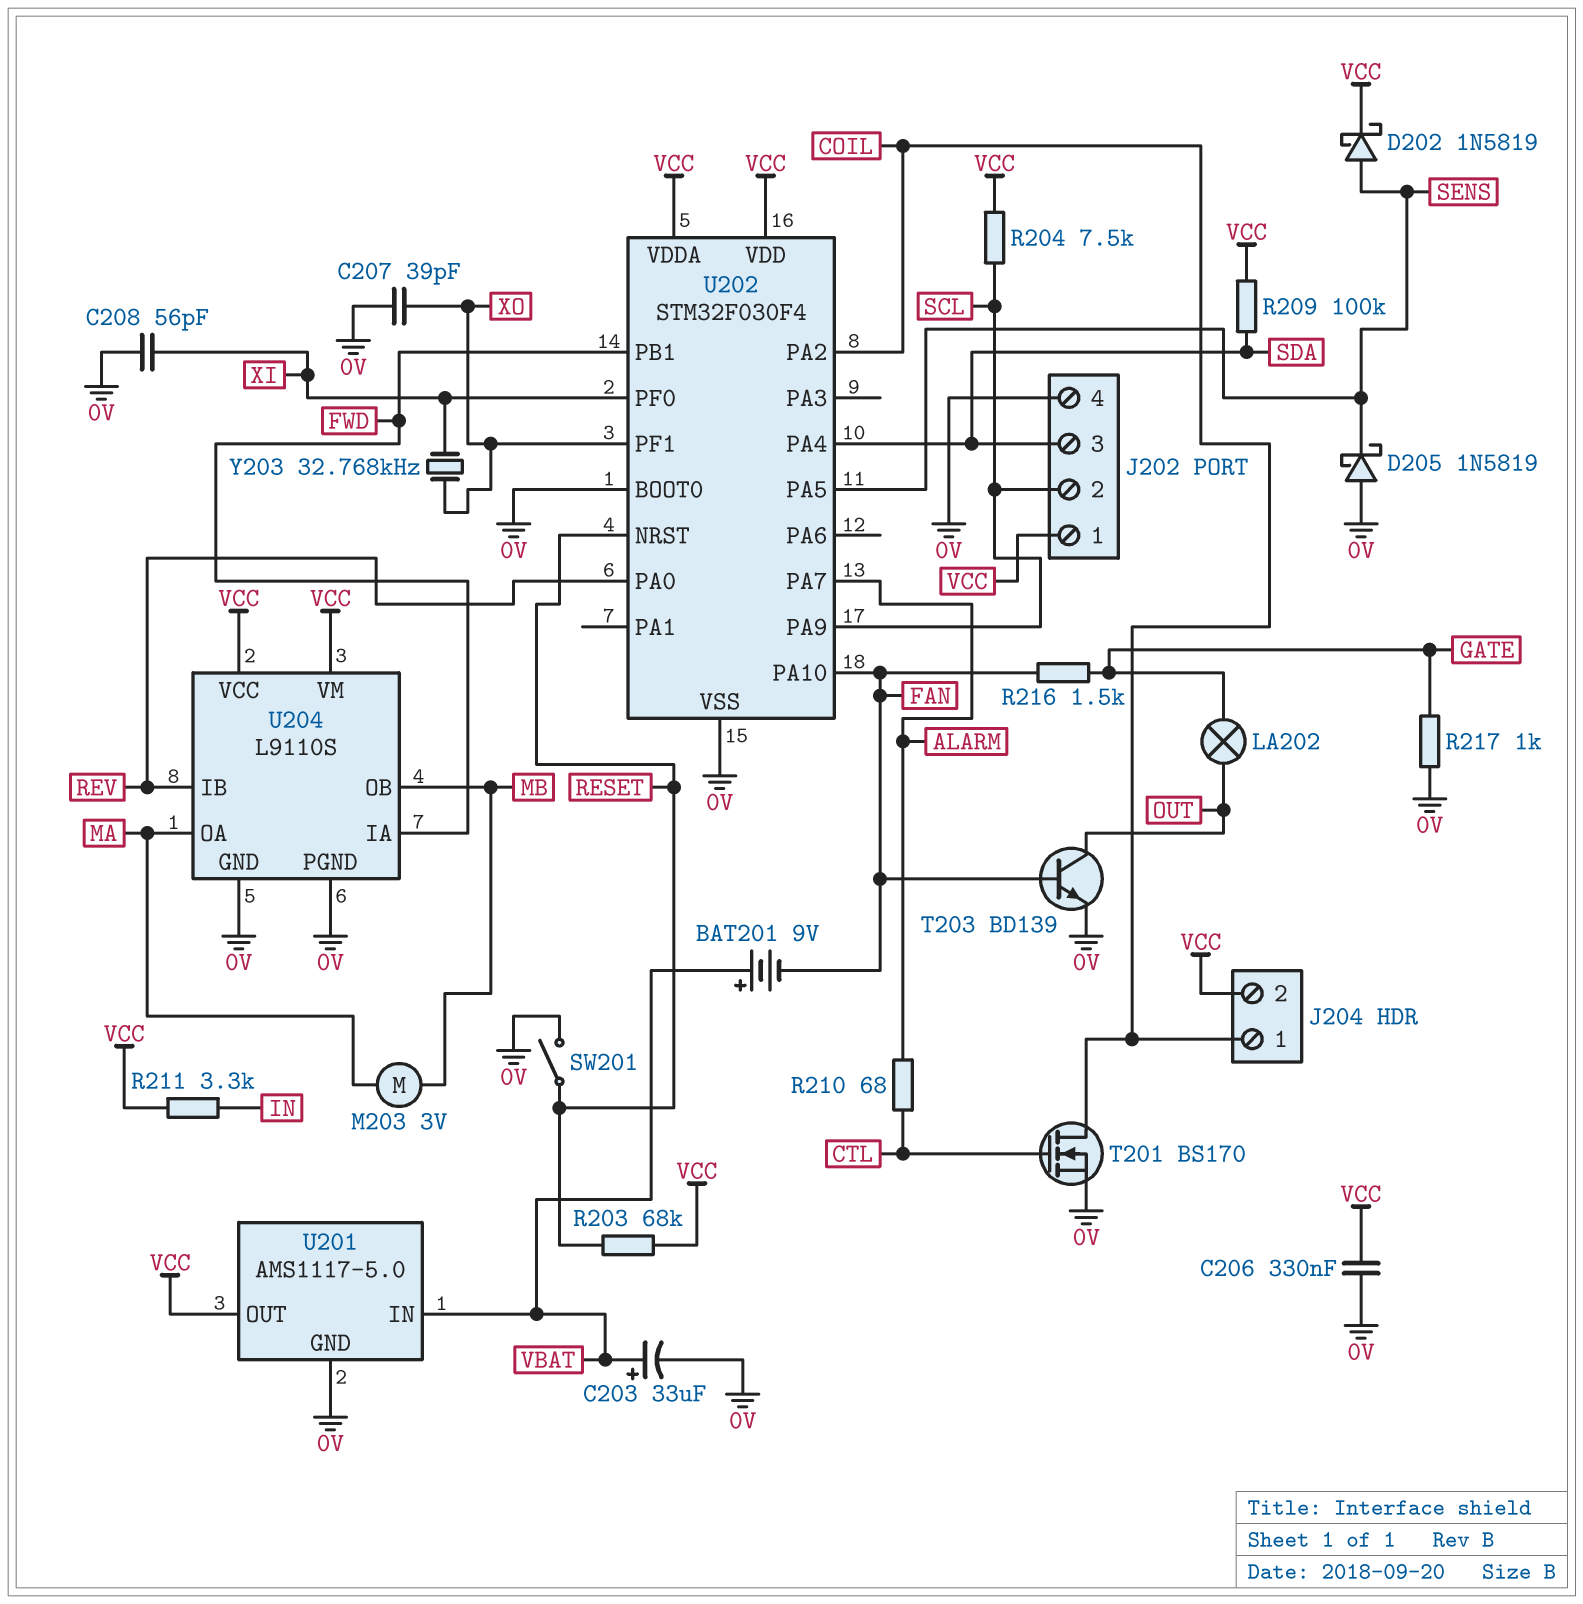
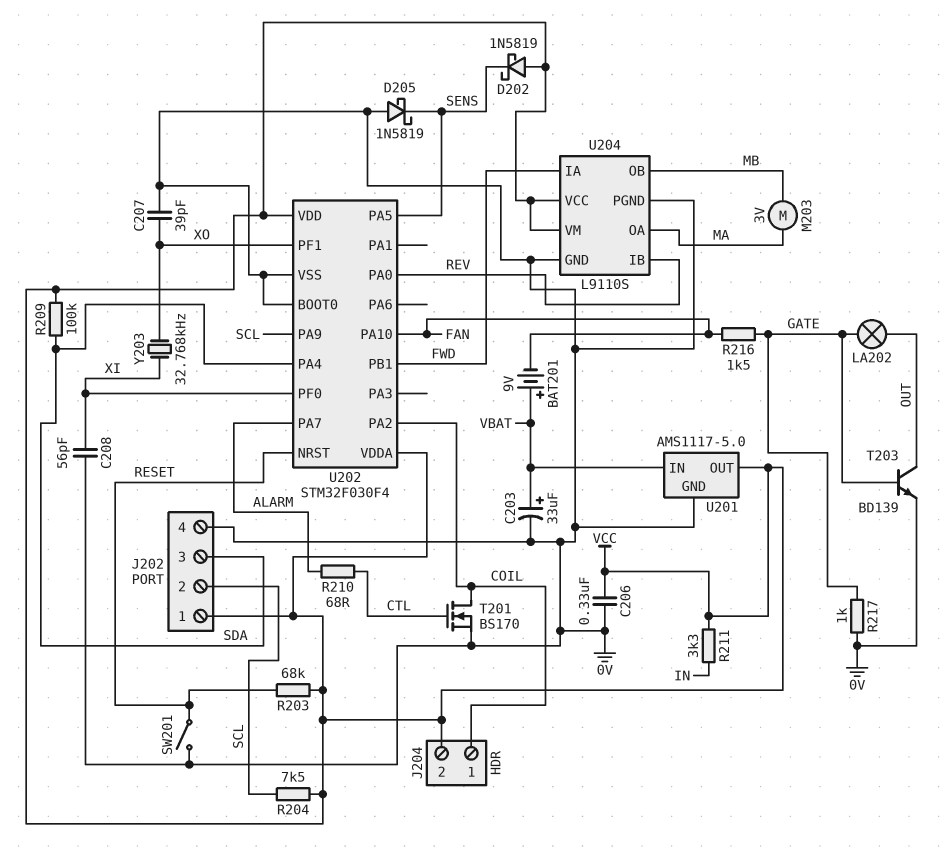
D202: schottky 1N5819 (A SENS, K VCC) -> schottky 1N5819 (A VCC, K SENS)
T203: NPN BD139 (B FAN, C OUT, E 0V) -> NPN BD139 (B GATE, C OUT, E 0V)

